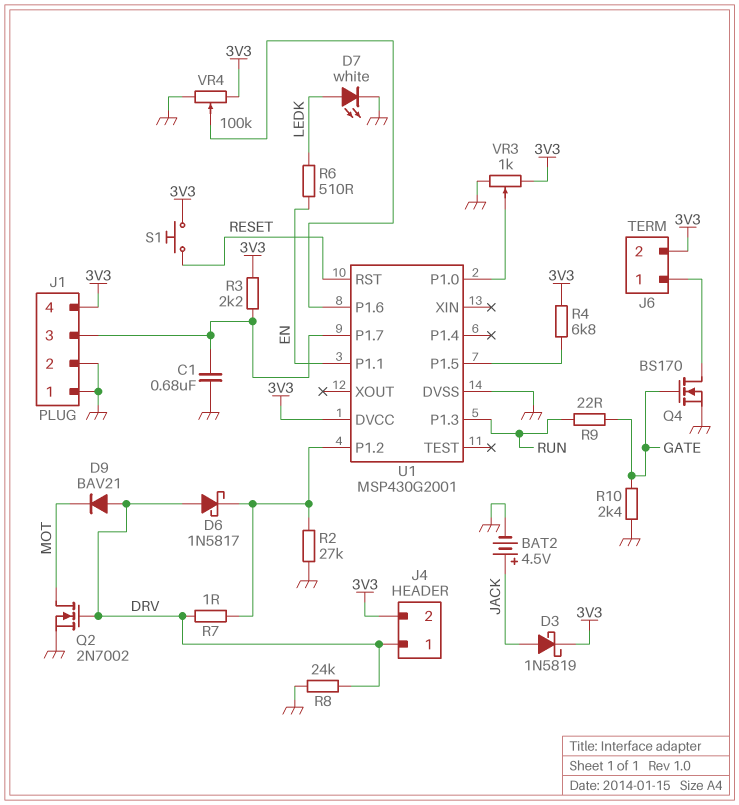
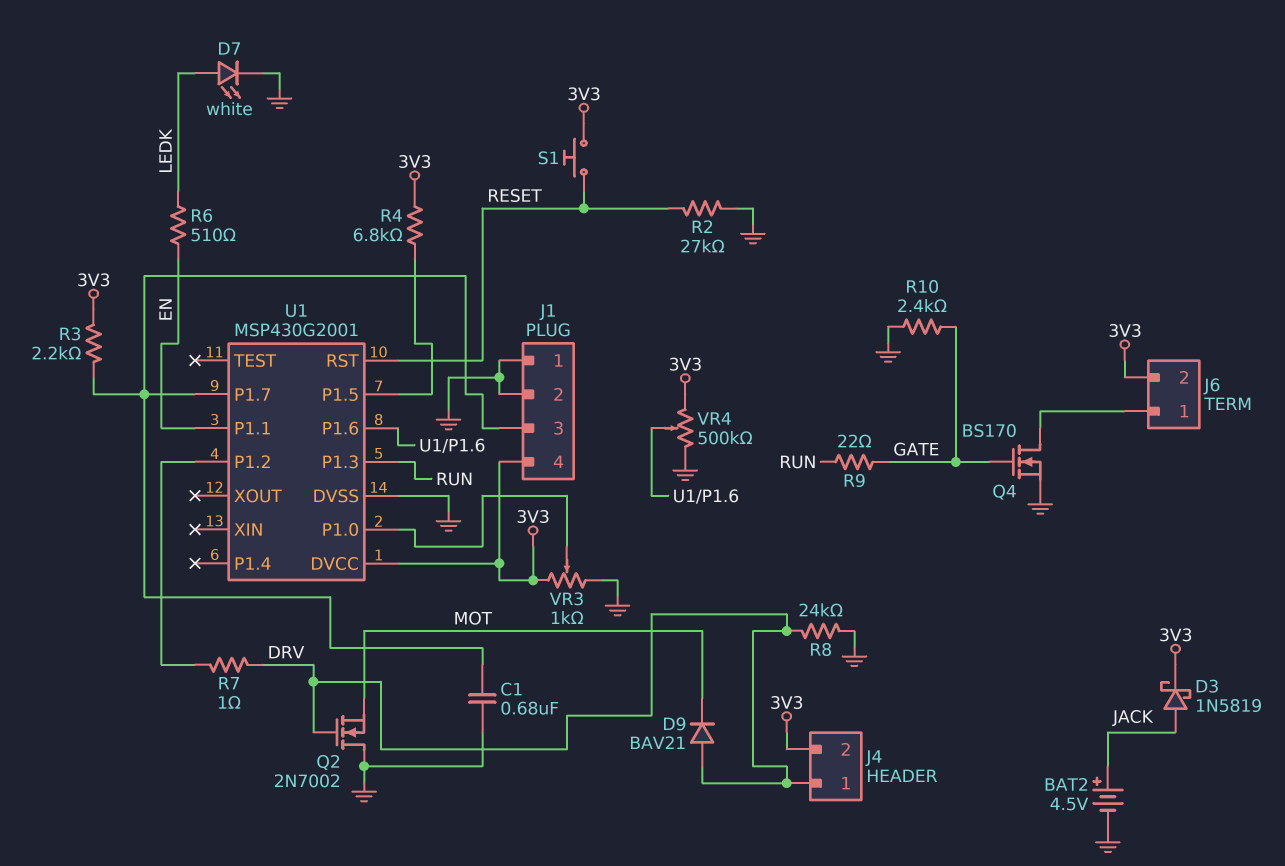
D6: schottky 1N5817 (A DRV, K U1/P1.2) -> none
Q2: NMOS 2N7002 (G DRV, D MOT, S GND) -> NMOS 2N7002 (G DRV, D GND, S MOT)
R2: 27k (GND, U1/P1.2) -> 27k (GND, RESET)
VR4: 100k (3V3, GND, wiper U1/P1.6) -> 500k (3V3, GND, wiper U1/P1.6)

